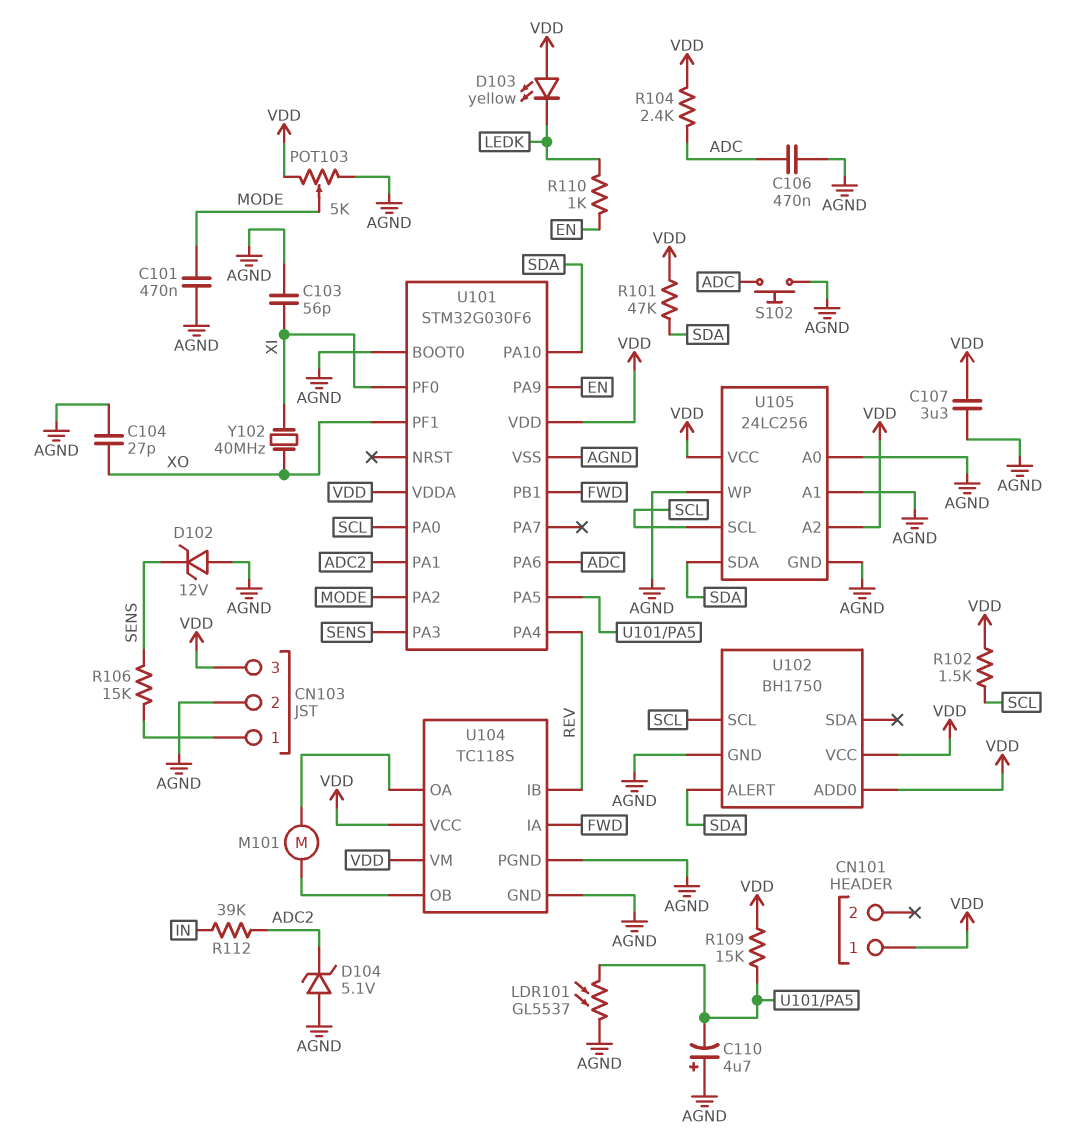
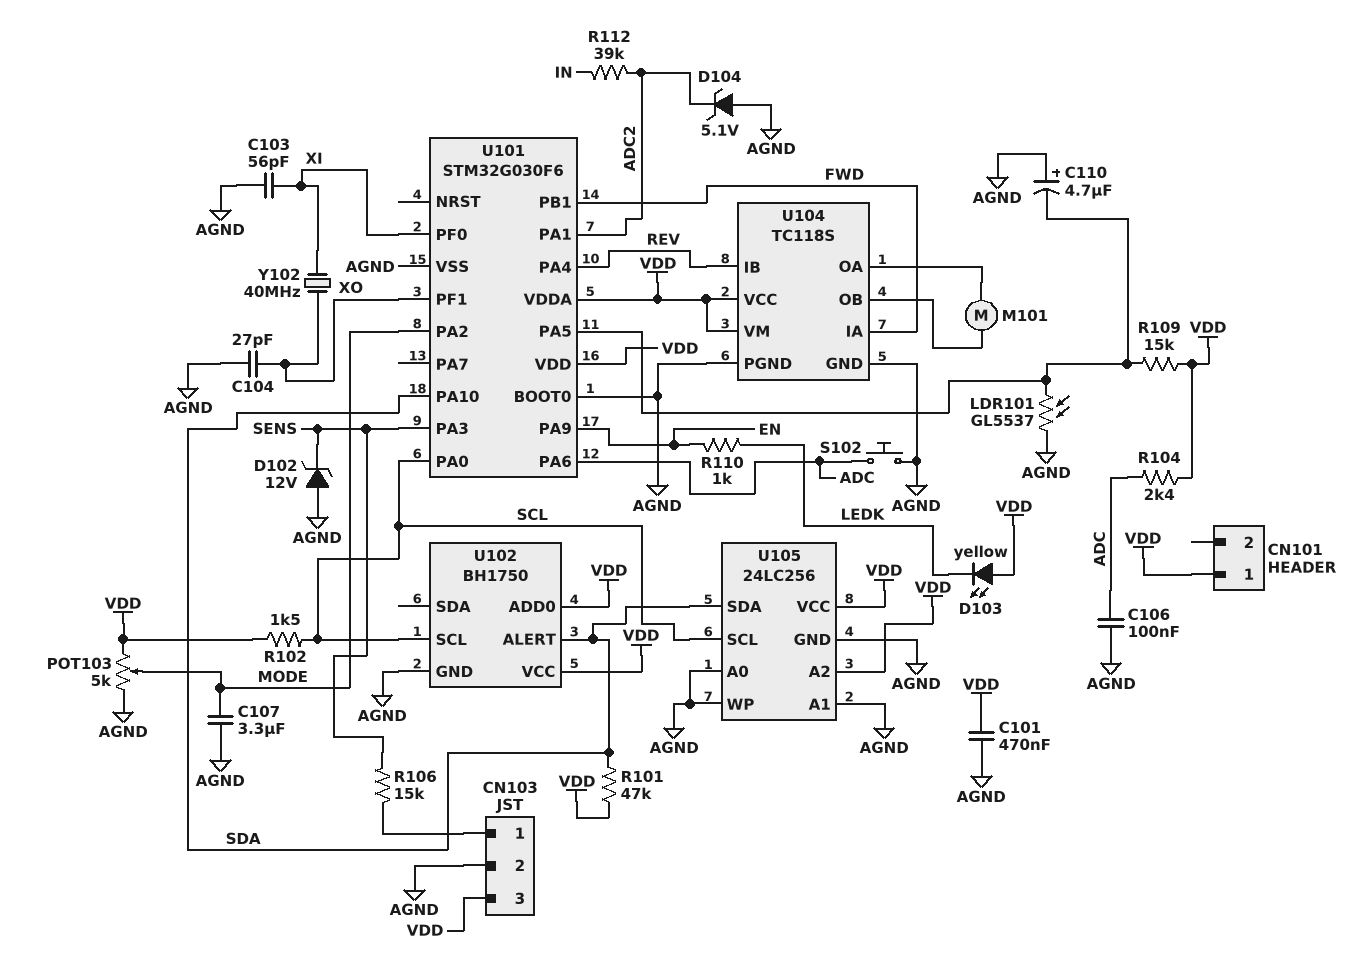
C101: 470nF (AGND, MODE) -> 470nF (AGND, VDD)
C106: 470nF (ADC, AGND) -> 100nF (ADC, AGND)
C107: 3.3uF (AGND, VDD) -> 3.3uF (AGND, MODE)

